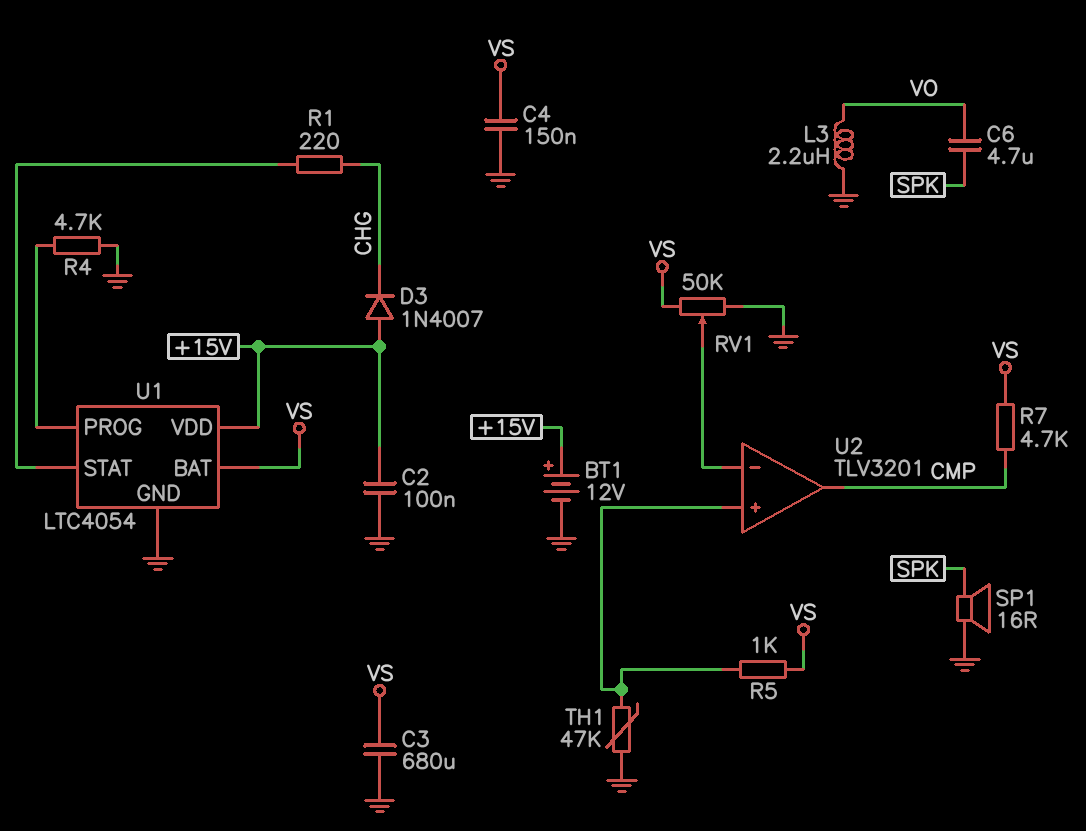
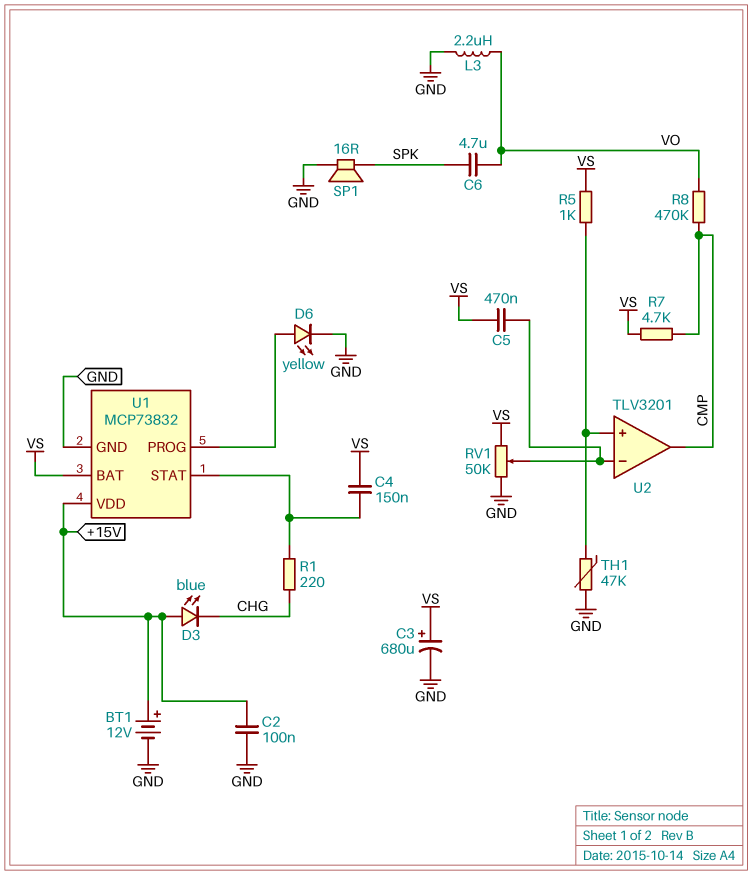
C3: 680uF (GND, VS) -> 680uF (plus VS, minus GND)
C4: 150nF (GND, VS) -> 150nF (U1/STAT, VS)
C5: none -> 470nF (U2/in-, VS)
D3: diode 1N4007 (A +15V, K CHG) -> LED blue (A +15V, K CHG)
D6: none -> LED yellow (A U1/PROG, K GND)
R4: 4.7k (GND, U1/PROG) -> none
R8: none -> 470k (CMP, VO)
U1: LTC4054 -> MCP73832

